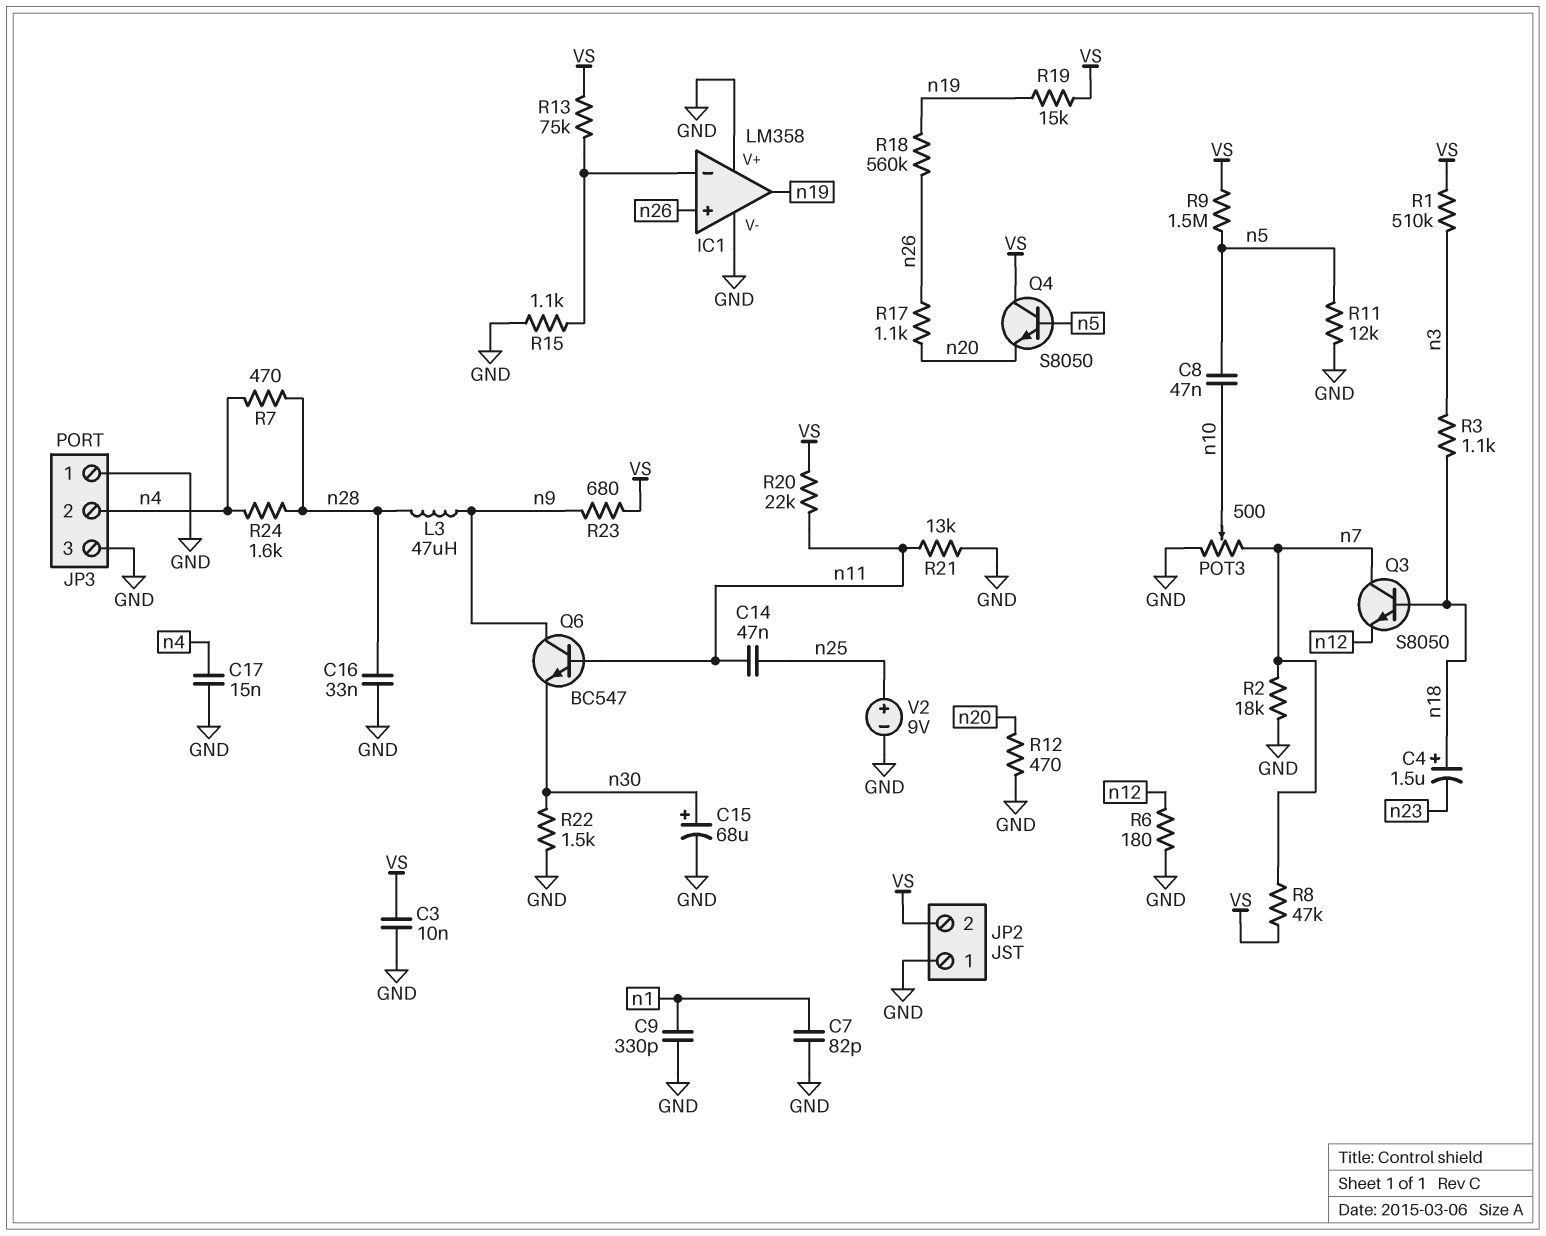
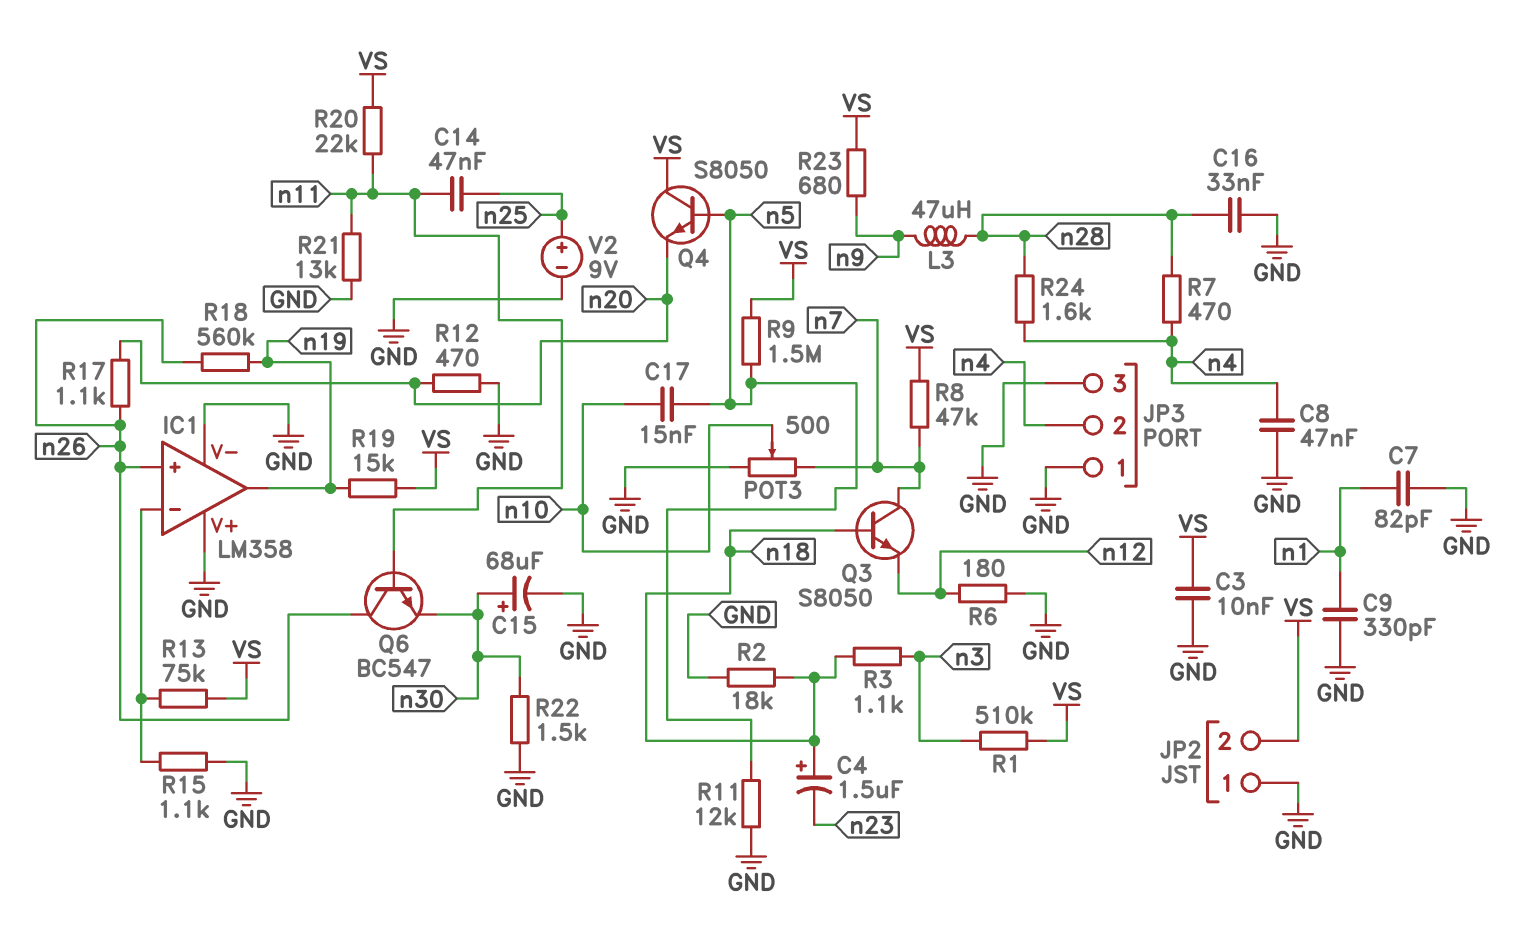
C8: 47nF (n5, n10) -> 47nF (GND, n4)
C17: 15nF (GND, n4) -> 15nF (n5, n10)
Q6: NPN BC547 (B n11, C n9, E n30) -> NPN BC547 (B n11, C n26, E n30)
R2: 18k (GND, n7) -> 18k (GND, n18)

